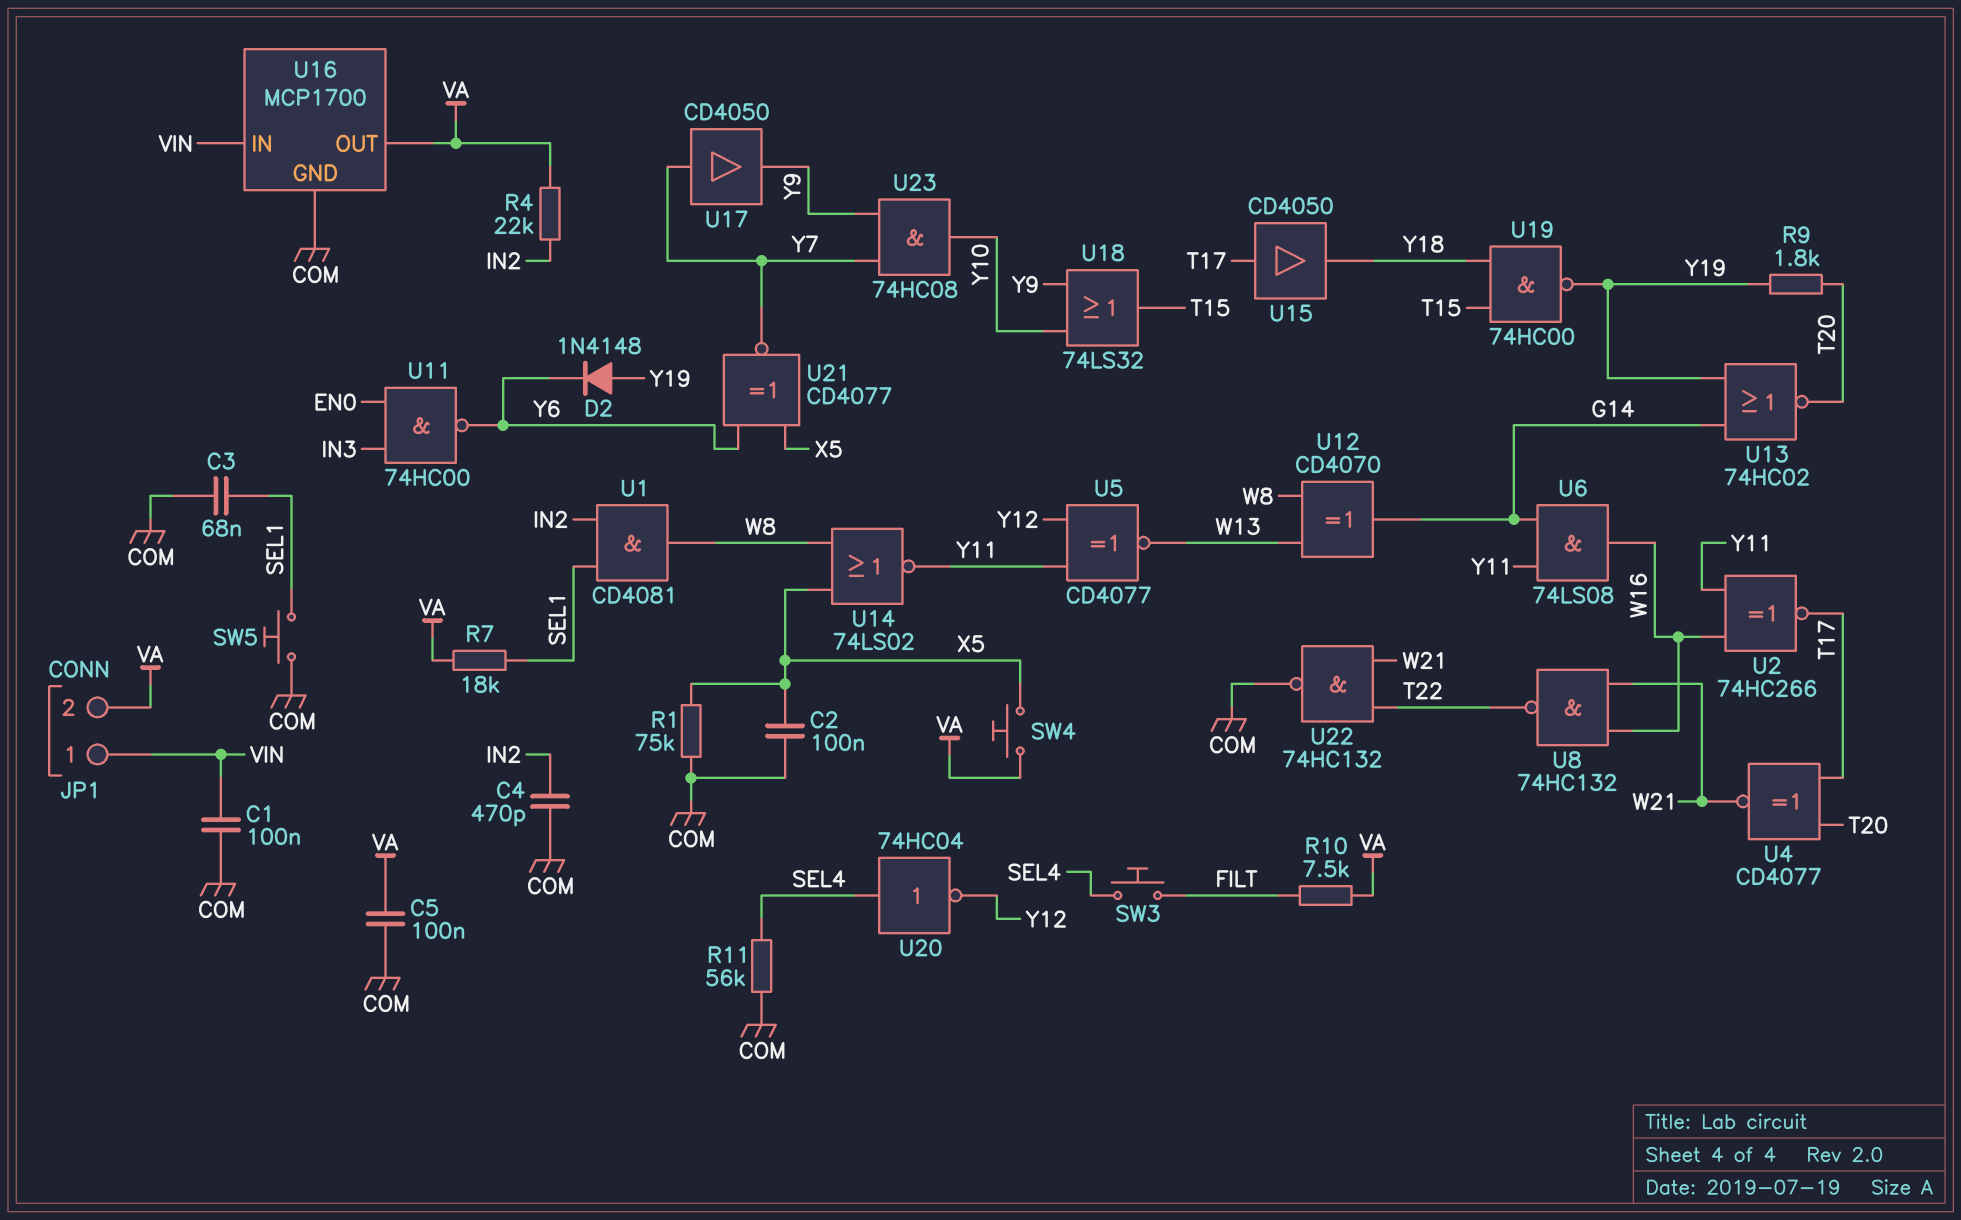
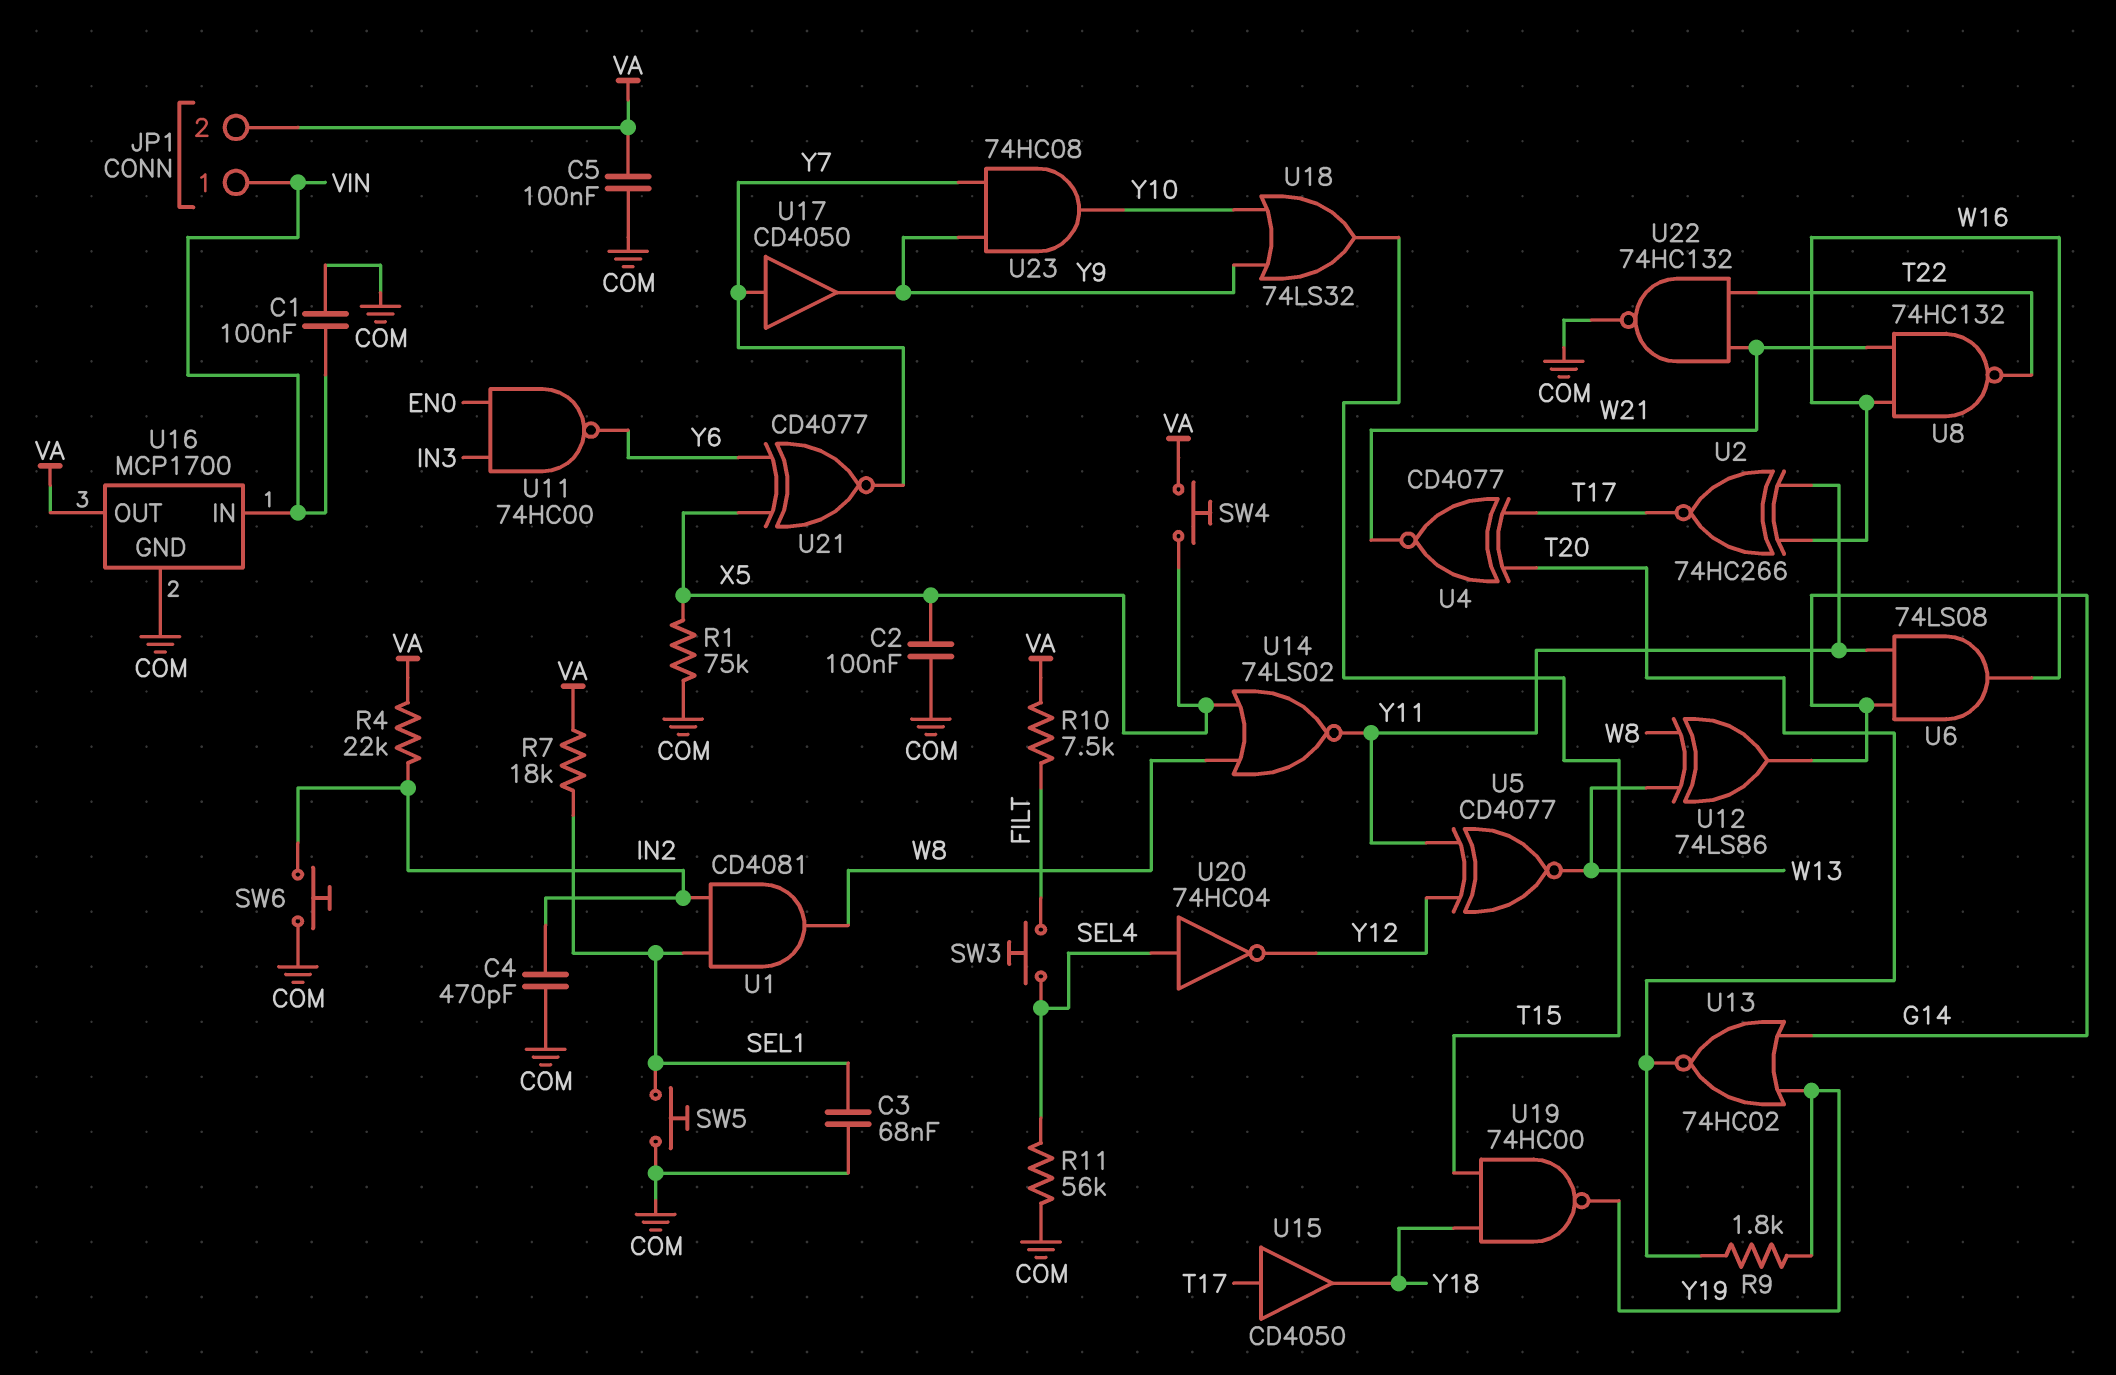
D2: diode 1N4148 (A Y19, K Y6) -> none
SW6: none -> button (COM, IN2)
U12: XOR CD4070 (in W8, in W13, out G14) -> XOR 74LS86 (in W8, in W13, out G14)

